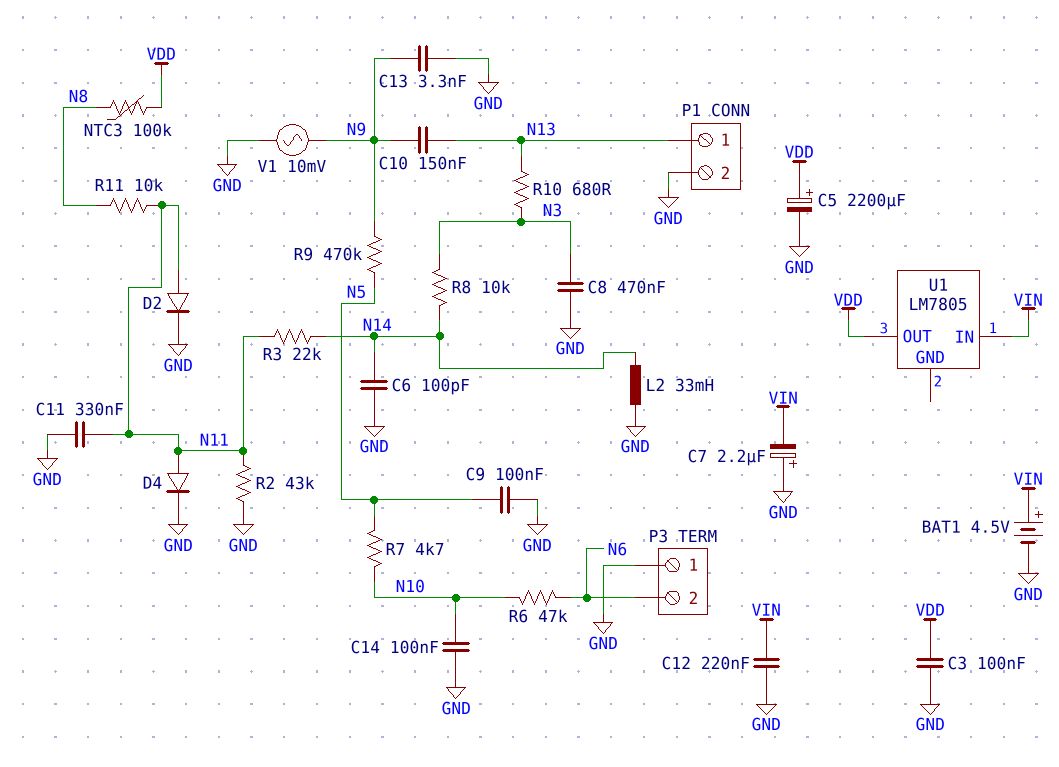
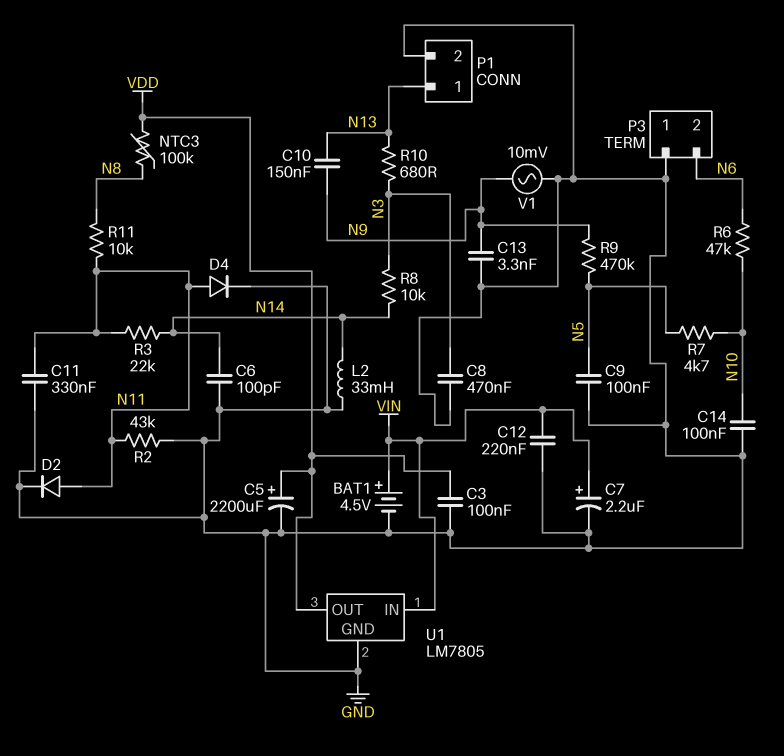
C7: 2.2uF (plus GND, minus VIN) -> 2.2uF (plus VIN, minus GND)
U1 pin GND: none -> GND

